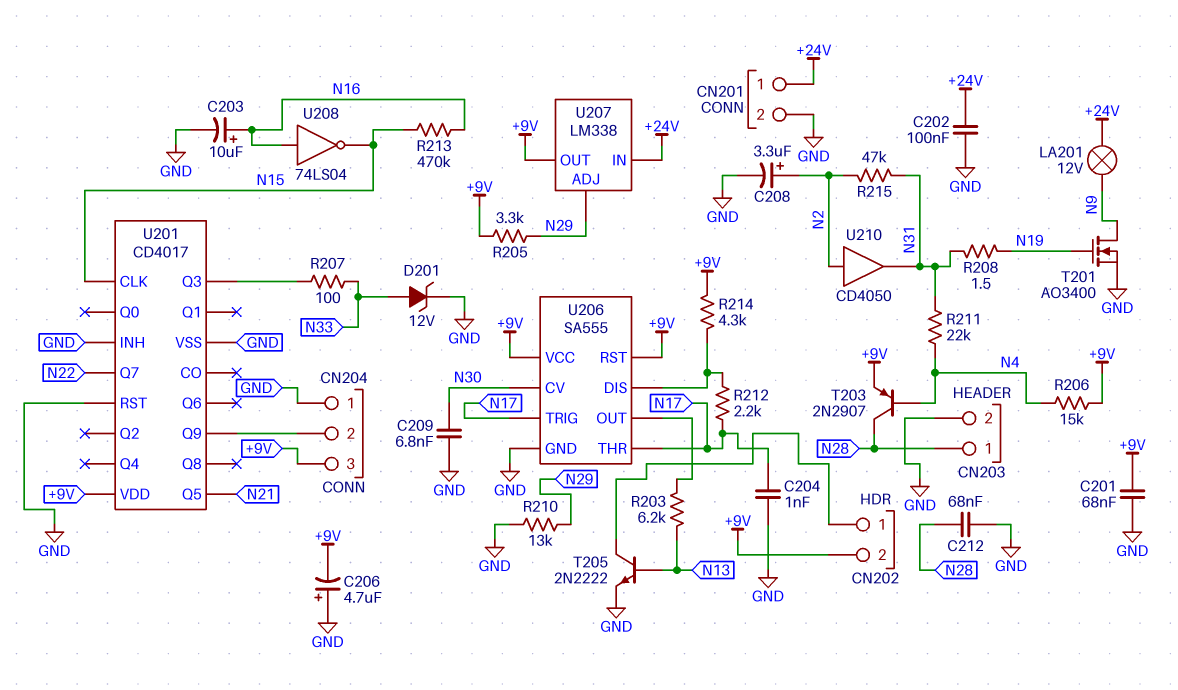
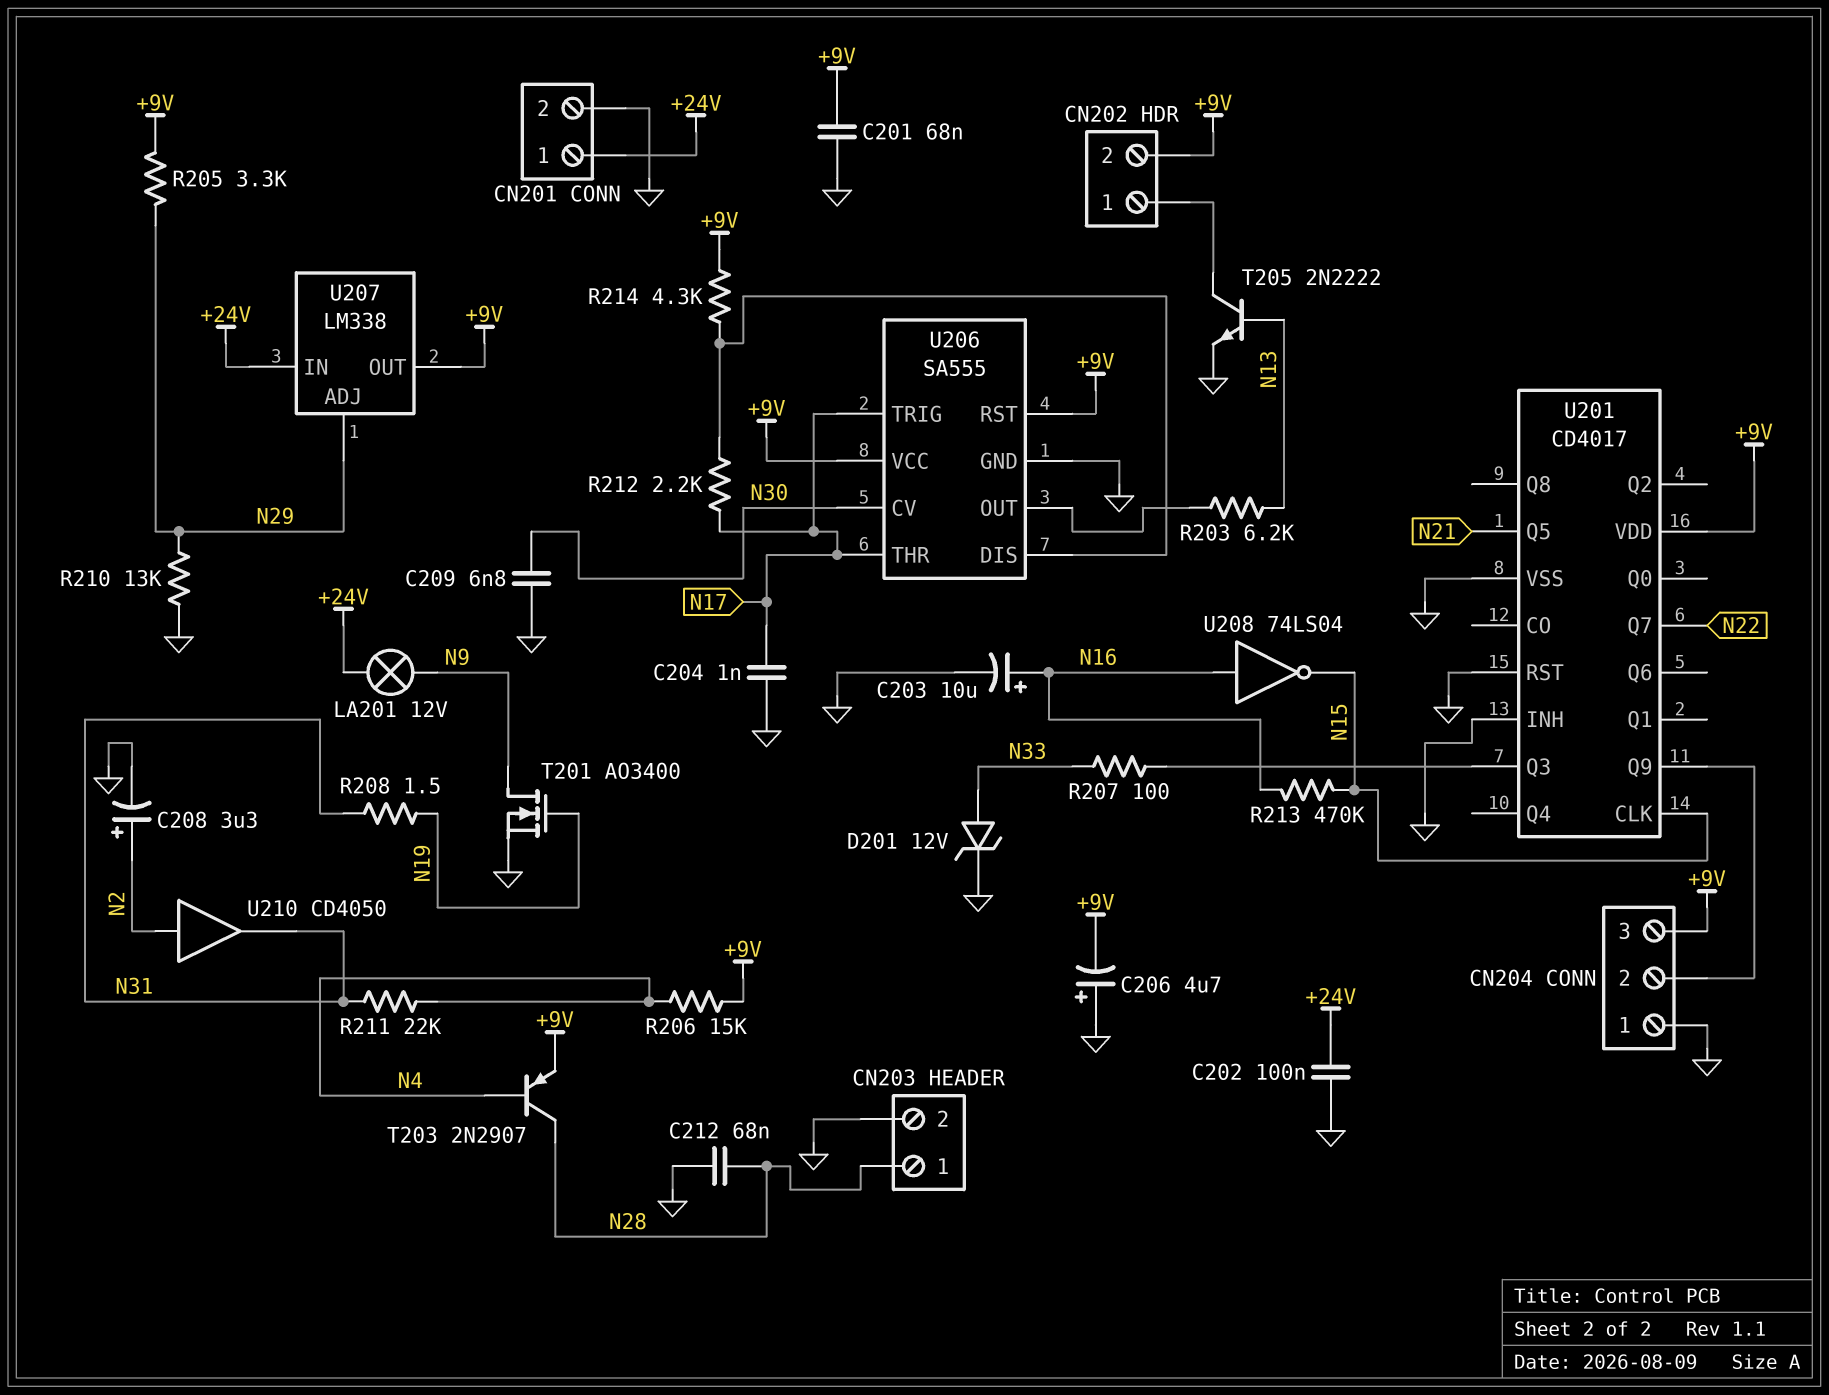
R215: 47k (N2, N31) -> none

